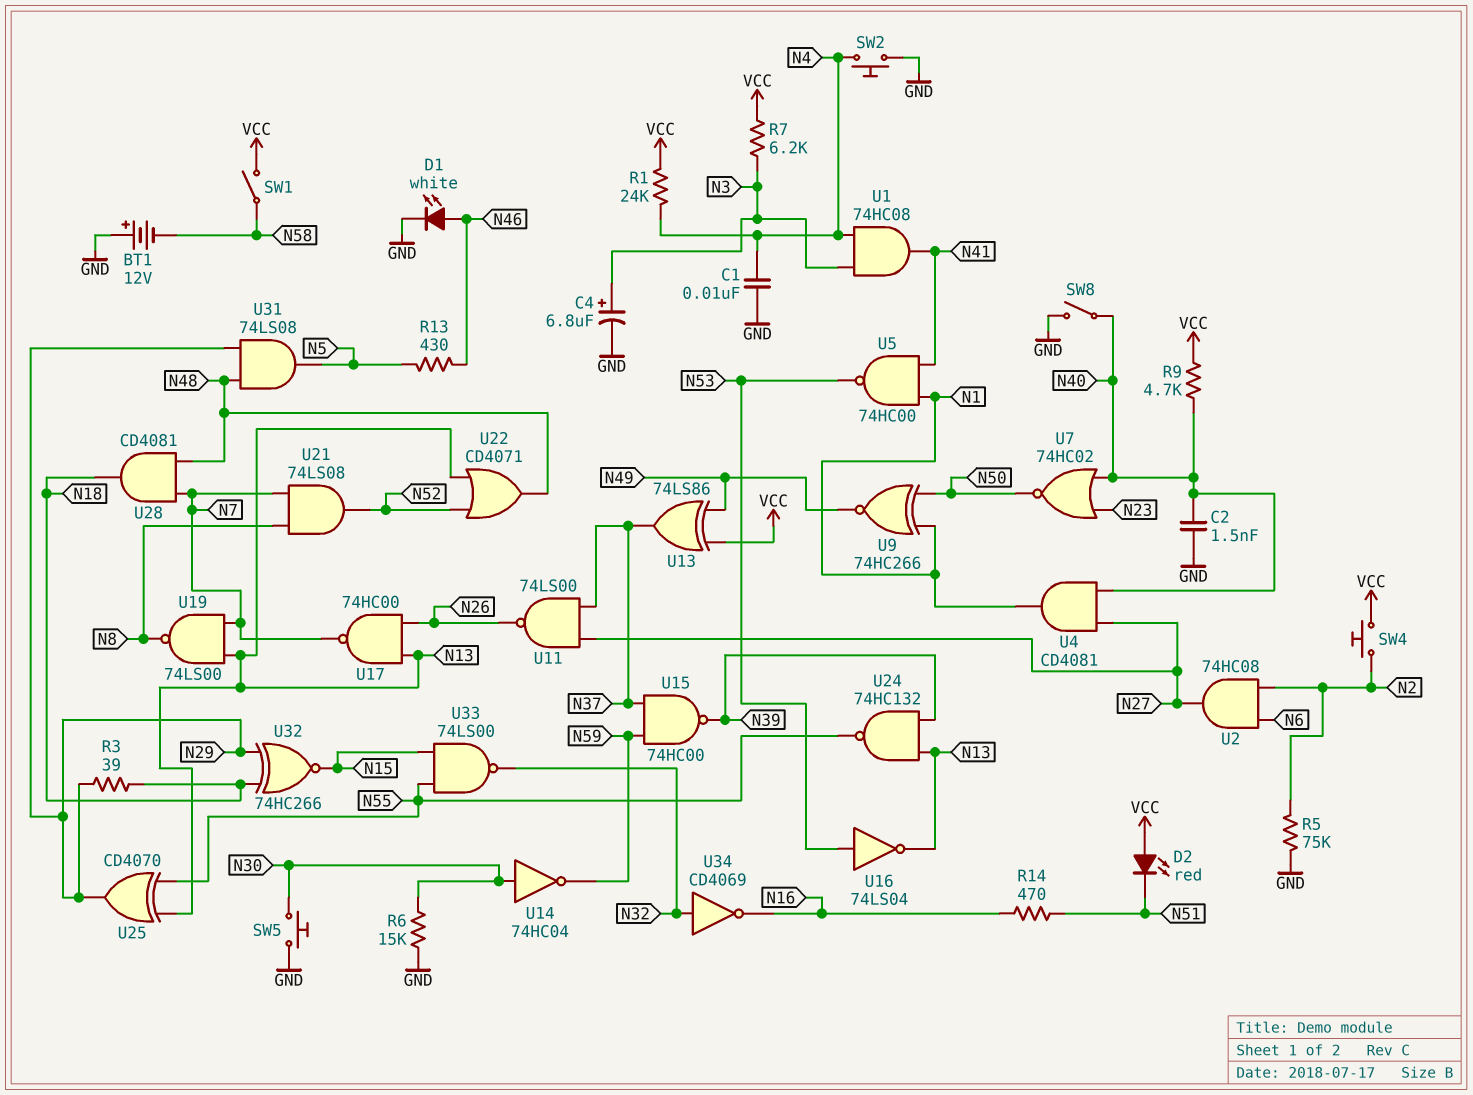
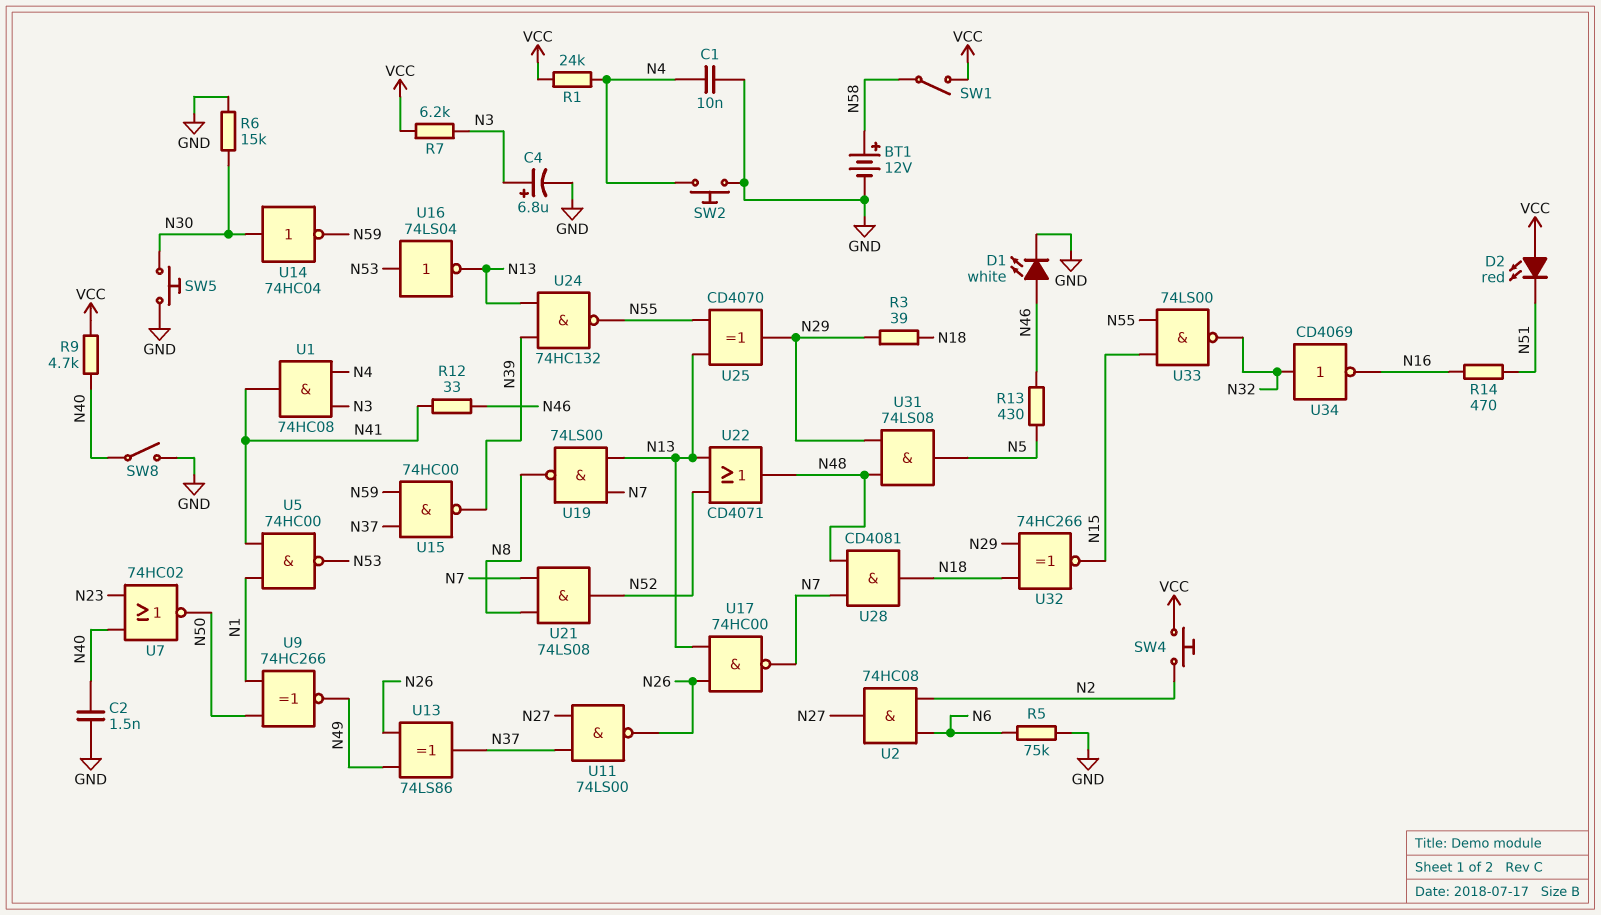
BT1: 12V (plus GND, minus N58) -> 12V (plus N58, minus GND)
R5: 75k (GND, N2) -> 75k (GND, N6)
R12: none -> 33 (N41, N46)
U4: AND CD4081 (in N27, in N40, out N1) -> none
U13: XOR 74LS86 (in N49, in VCC, out N37) -> XOR 74LS86 (in N26, in N49, out N37)

